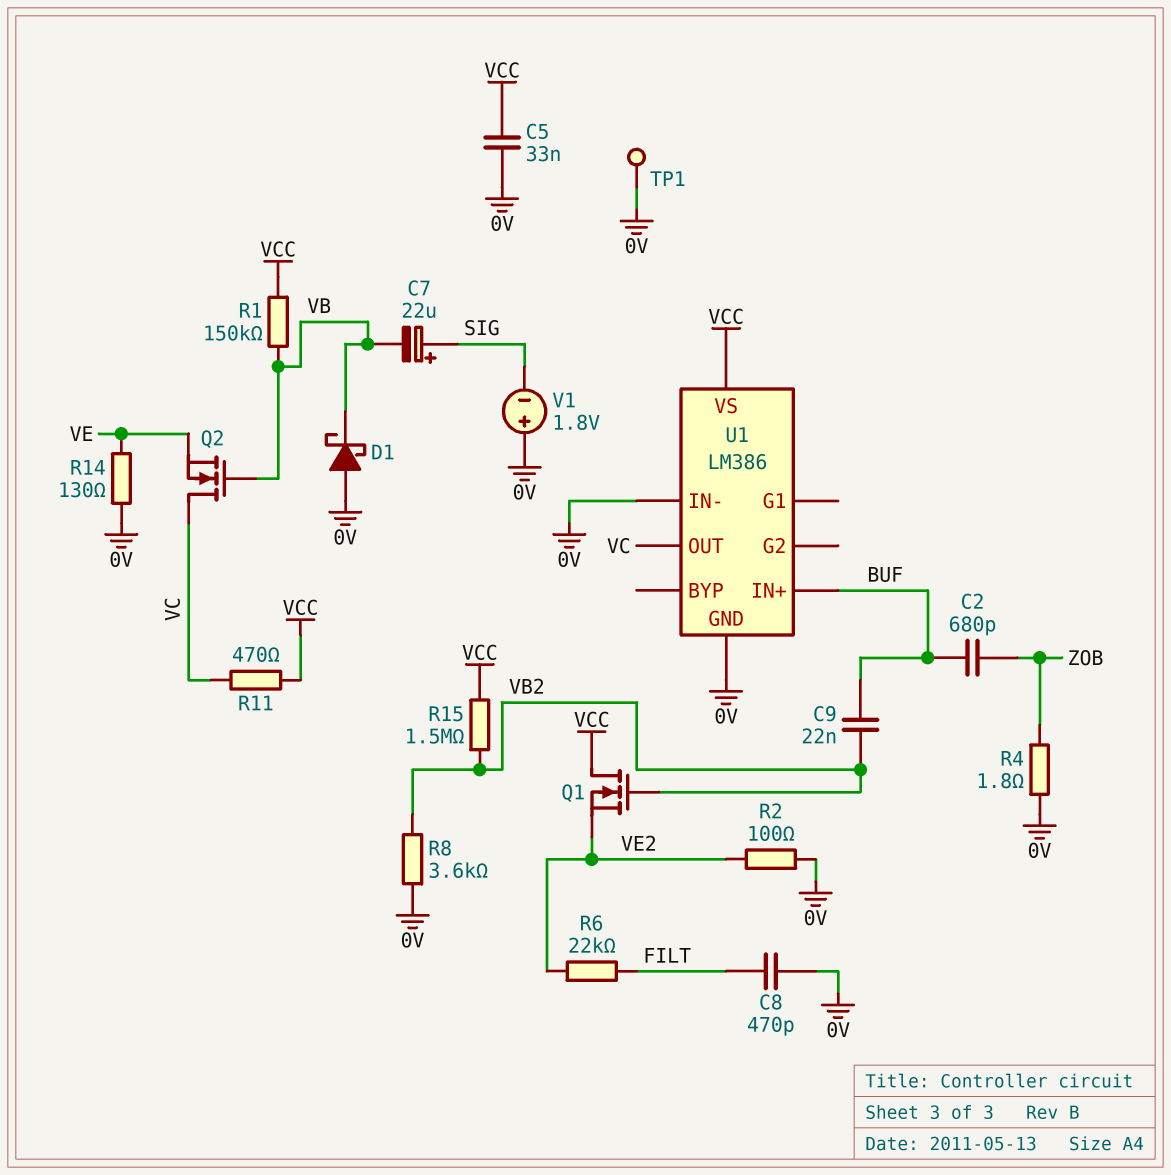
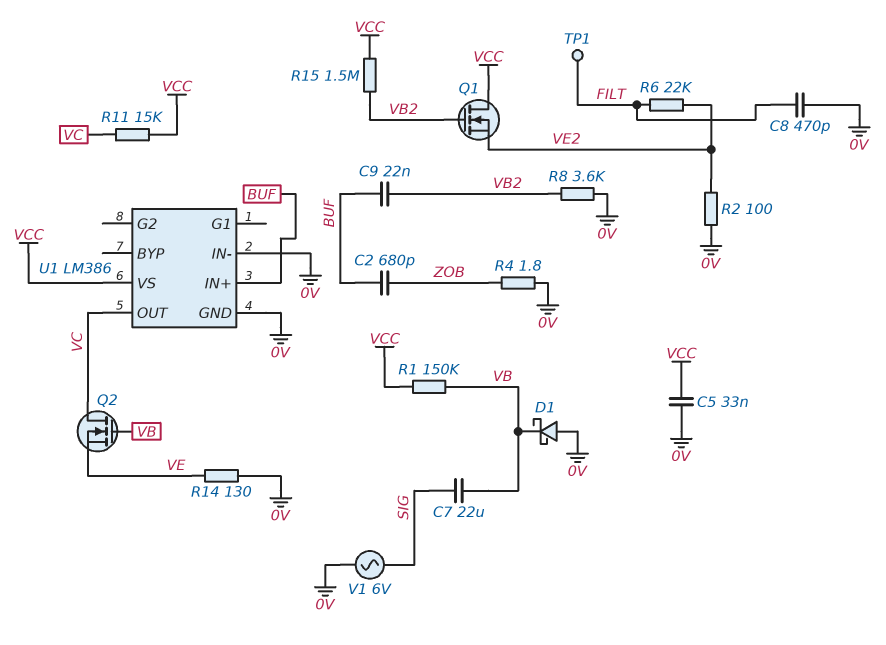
C7: 22uF (plus SIG, minus VB) -> 22uF (SIG, VB)
R11: 470 (VC, VCC) -> 15k (VC, VCC)
TP1: test point (0V) -> test point (FILT)
V1: 1.8V (plus 0V, minus SIG) -> AC 6V (0V, SIG)

